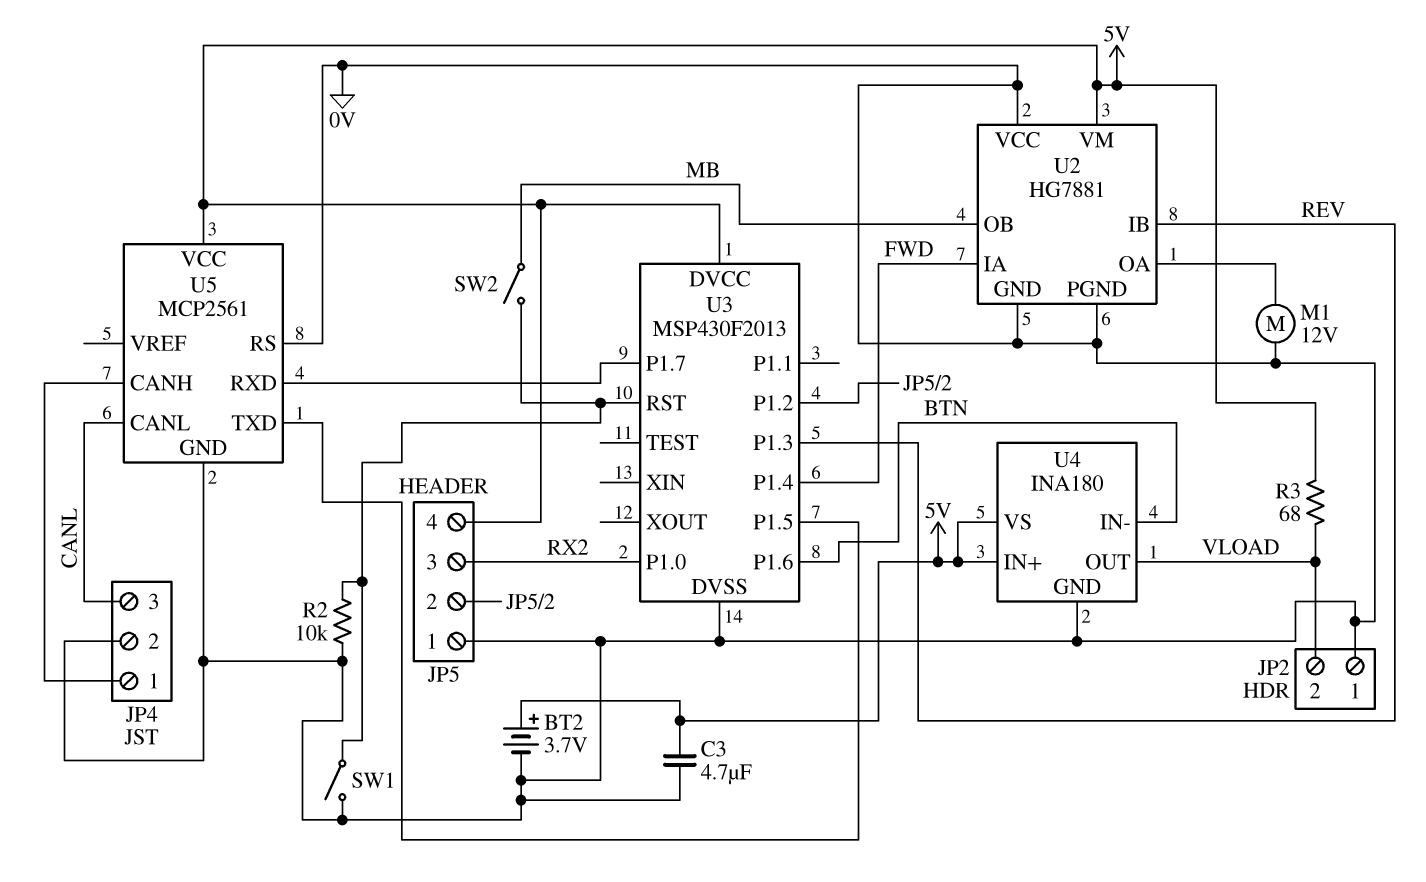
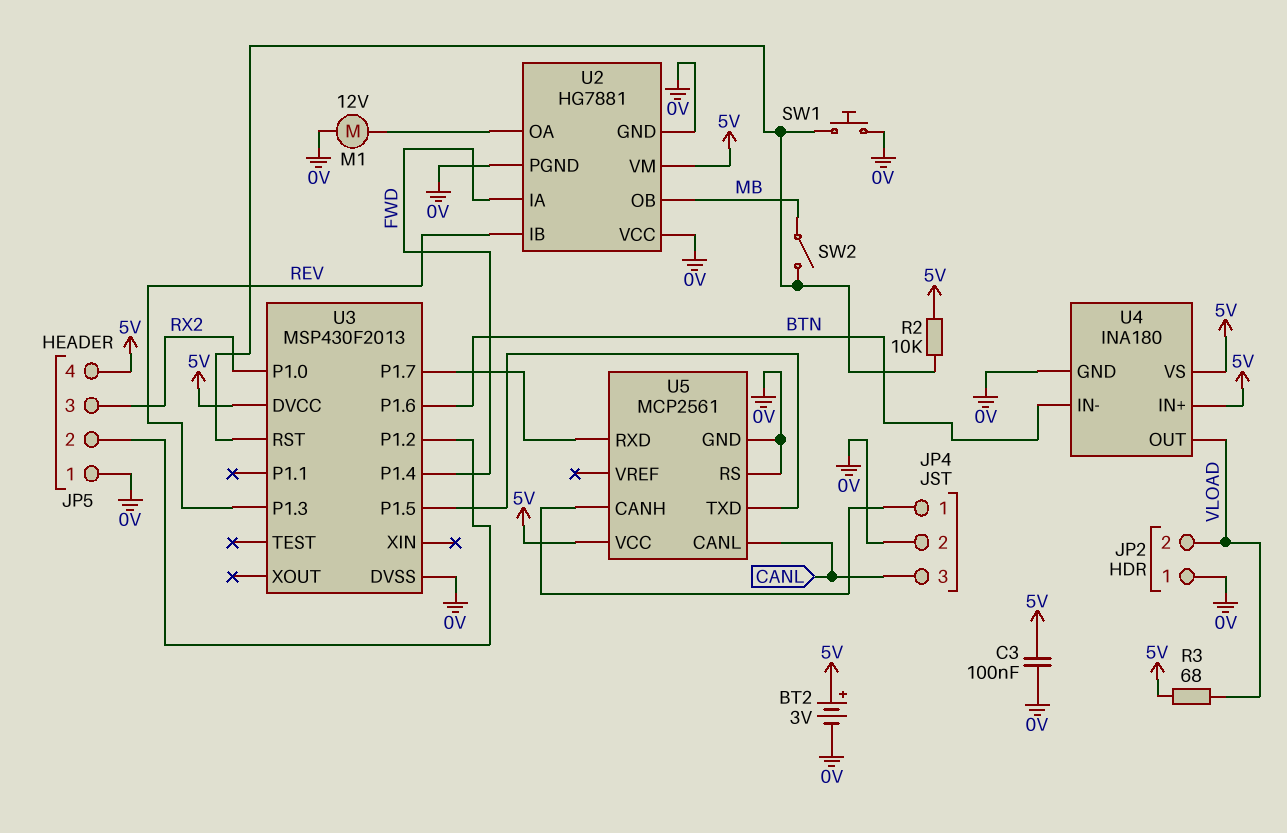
BT2: 3.7V (plus 5V, minus 0V) -> 3V (plus 5V, minus 0V)
C3: 4.7uF (0V, 5V) -> 100nF (0V, 5V)
R2: 10k (0V, U3/RST) -> 10k (5V, U3/RST)
SW1: switch (0V, U3/RST) -> button (0V, U3/RST)

